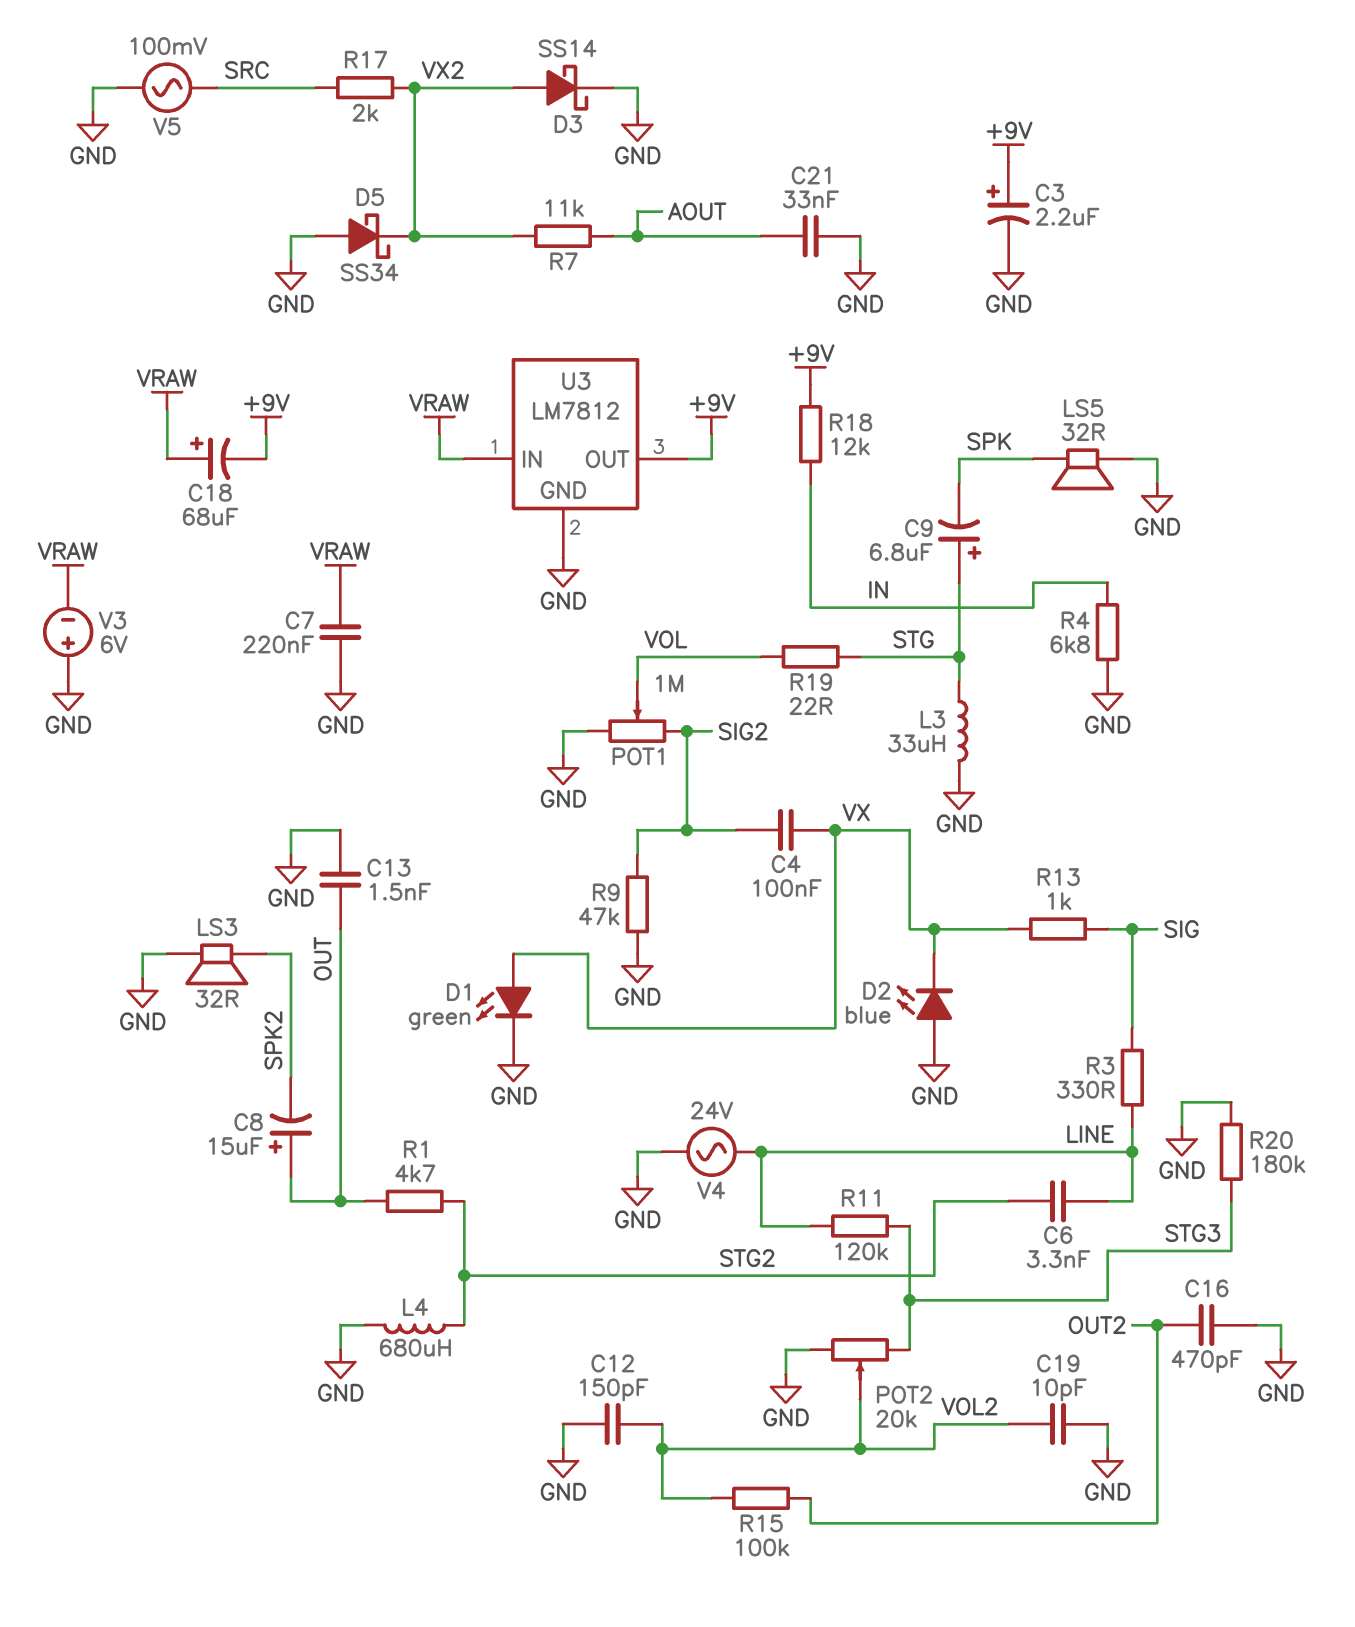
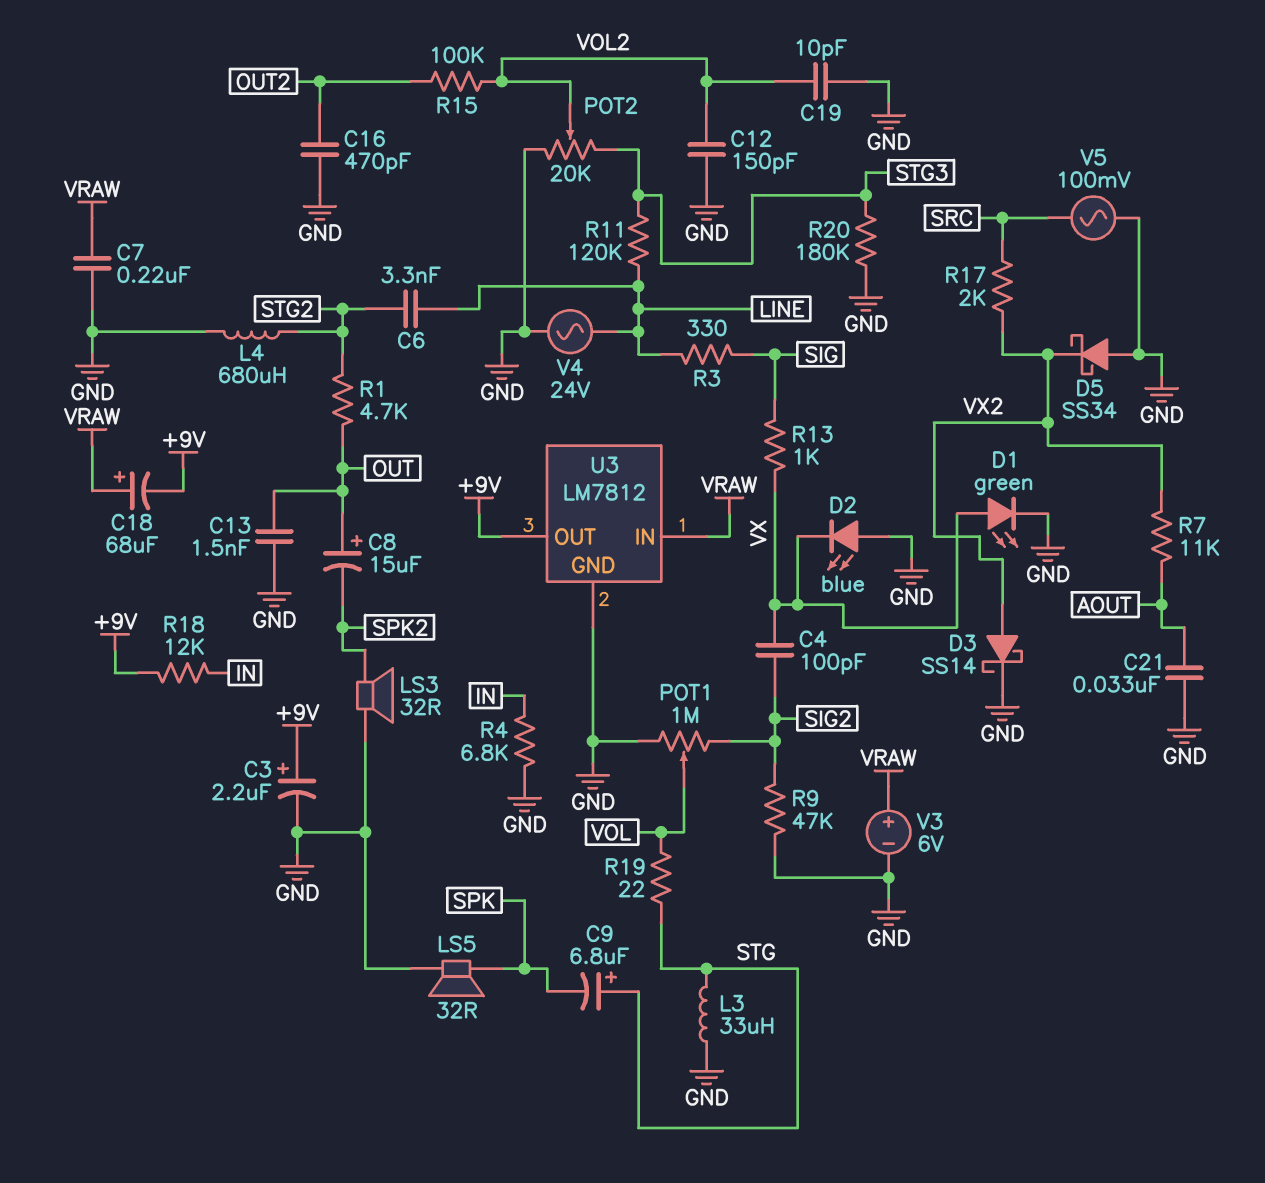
C4: 100nF (SIG2, VX) -> 100pF (SIG2, VX)
V3: 6V (plus GND, minus VRAW) -> 6V (plus VRAW, minus GND)

